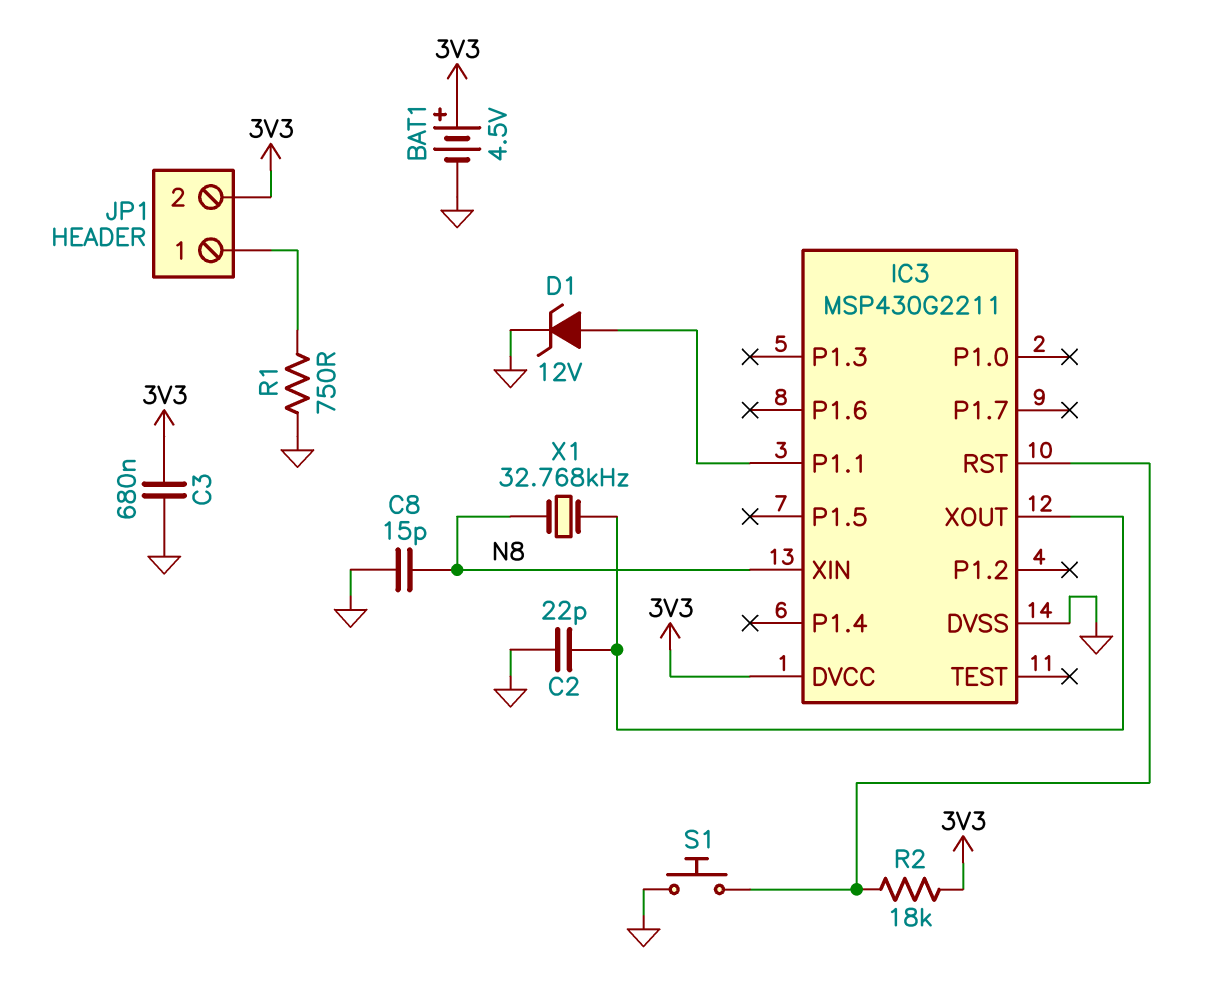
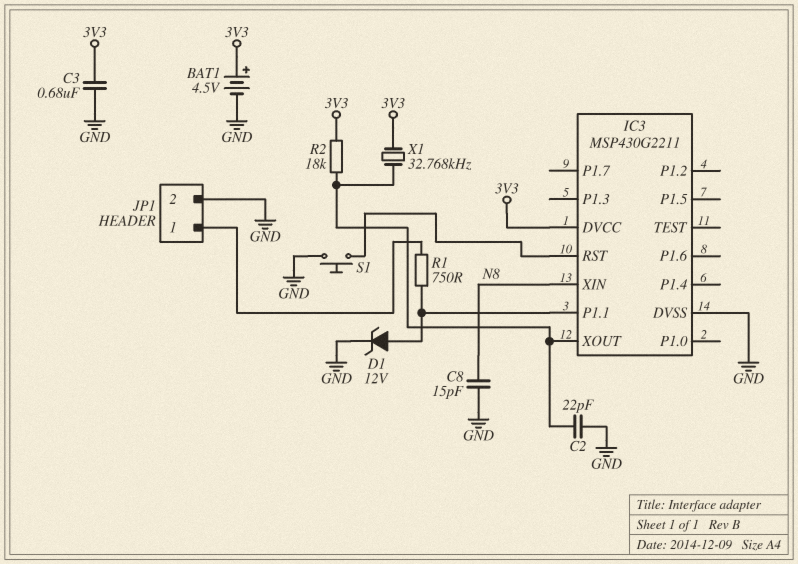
JP1 pin 2: 3V3 -> GND
R1: 750 (GND, JP1/1) -> 750 (IC3/P1.1, JP1/1)
R2: 18k (3V3, IC3/RST) -> 18k (3V3, IC3/XOUT)
X1: 32.768kHz (IC3/XOUT, N8) -> 32.768kHz (3V3, IC3/XOUT)

